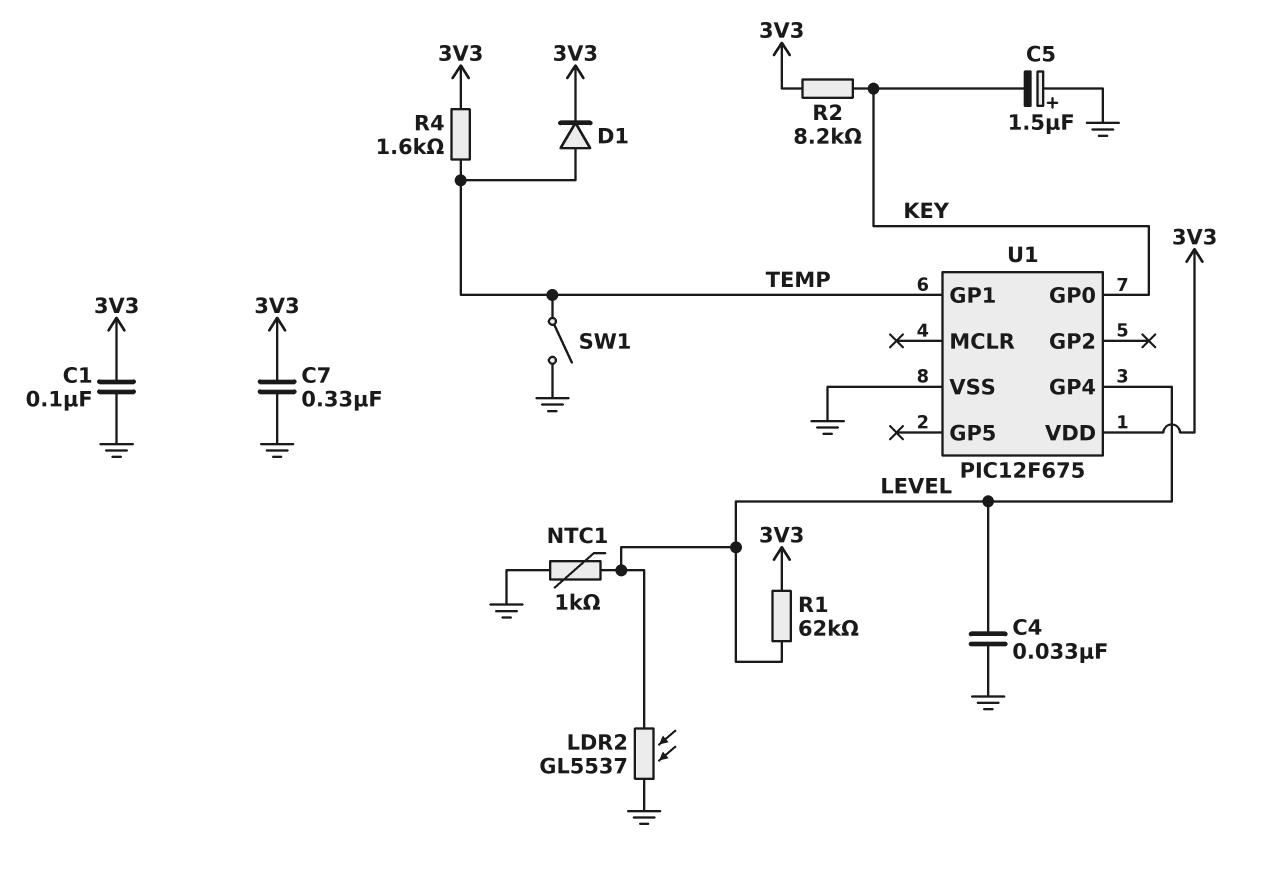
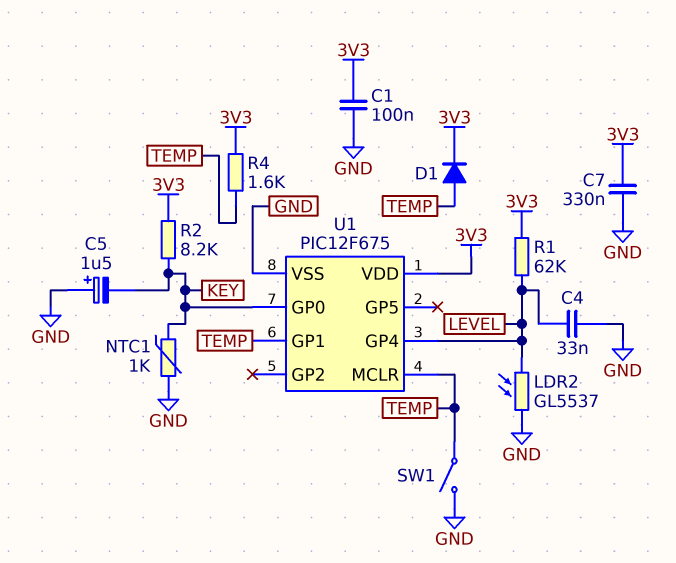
NTC1: 1k (GND, LEVEL) -> 1k (GND, KEY)
U1 pin MCLR: none -> TEMP

